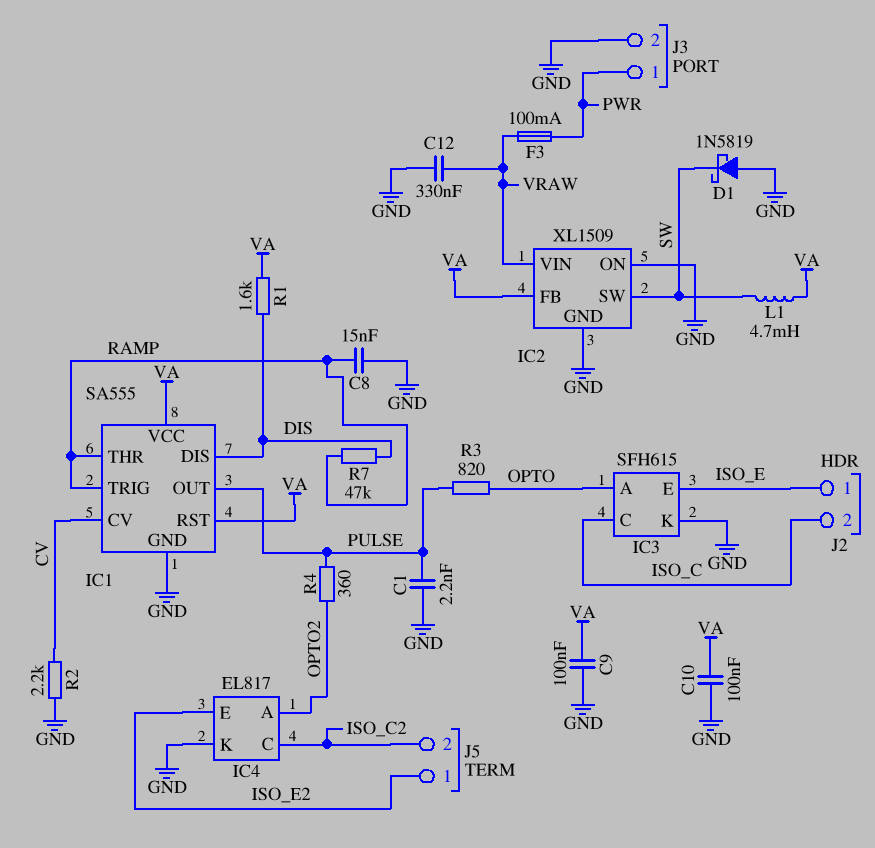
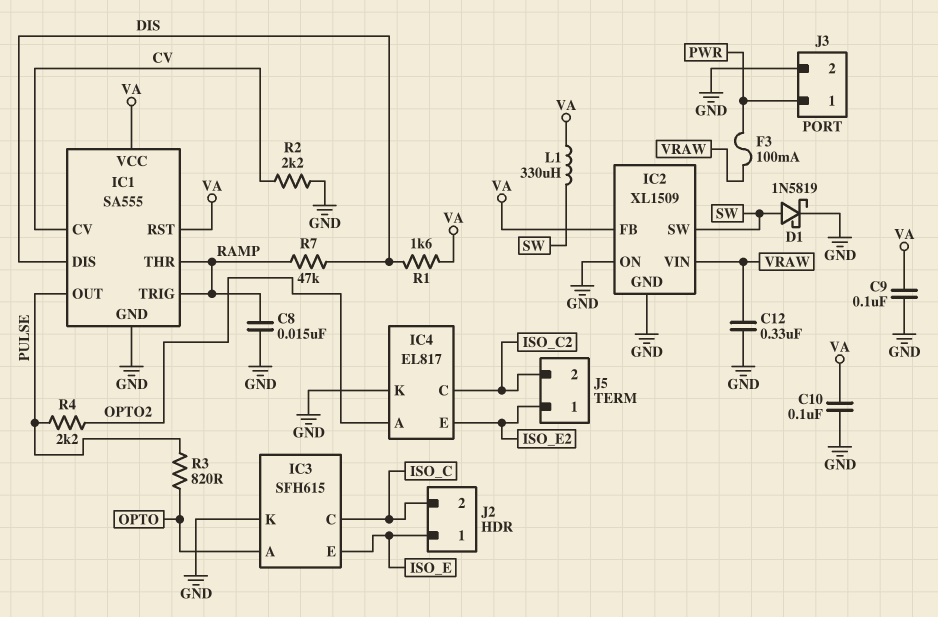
C1: 2.2nF (GND, PULSE) -> none
D1: schottky 1N5819 (A GND, K SW) -> schottky 1N5819 (A SW, K GND)
L1: 4.7mH (SW, VA) -> 330uH (SW, VA)
R4: 360 (OPTO2, PULSE) -> 2.2k (OPTO2, PULSE)

